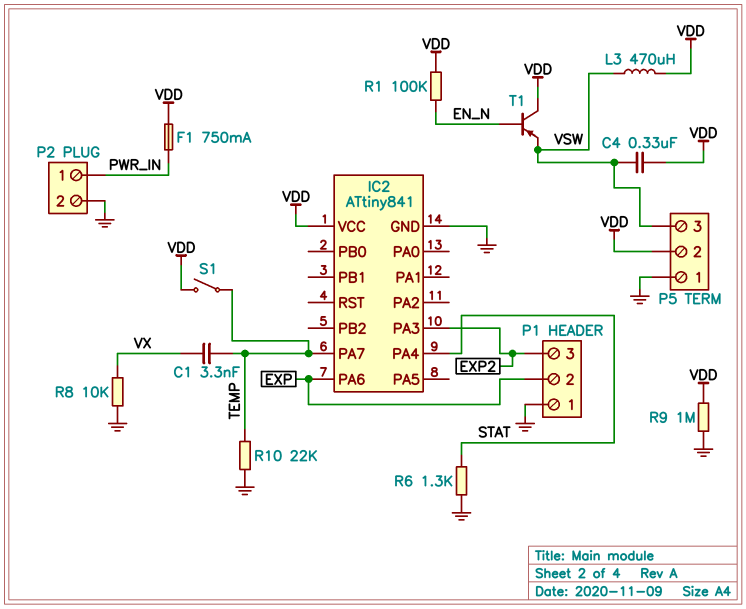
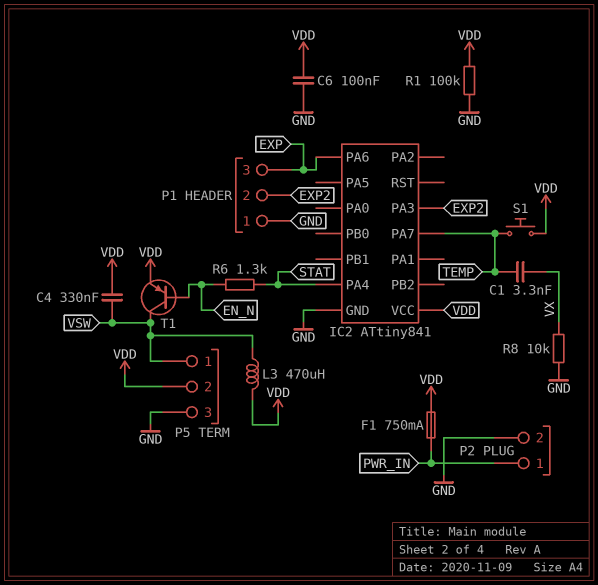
C6: none -> 100nF (GND, VDD)
P1 pin 2: EXP -> EXP2
P1 pin 3: EXP2 -> EXP
P5 pin 1: GND -> VSW
P5 pin 3: VSW -> GND
R1: 100k (EN_N, VDD) -> 100k (GND, VDD)
R6: 1.3k (GND, STAT) -> 1.3k (EN_N, STAT)
R9: 1M (GND, VDD) -> none
R10: 22k (GND, TEMP) -> none
S1: switch (TEMP, VDD) -> button (TEMP, VDD)
T1: PNP (B EN_N, C VDD, E VSW) -> PNP (B EN_N, C VSW, E VDD)

